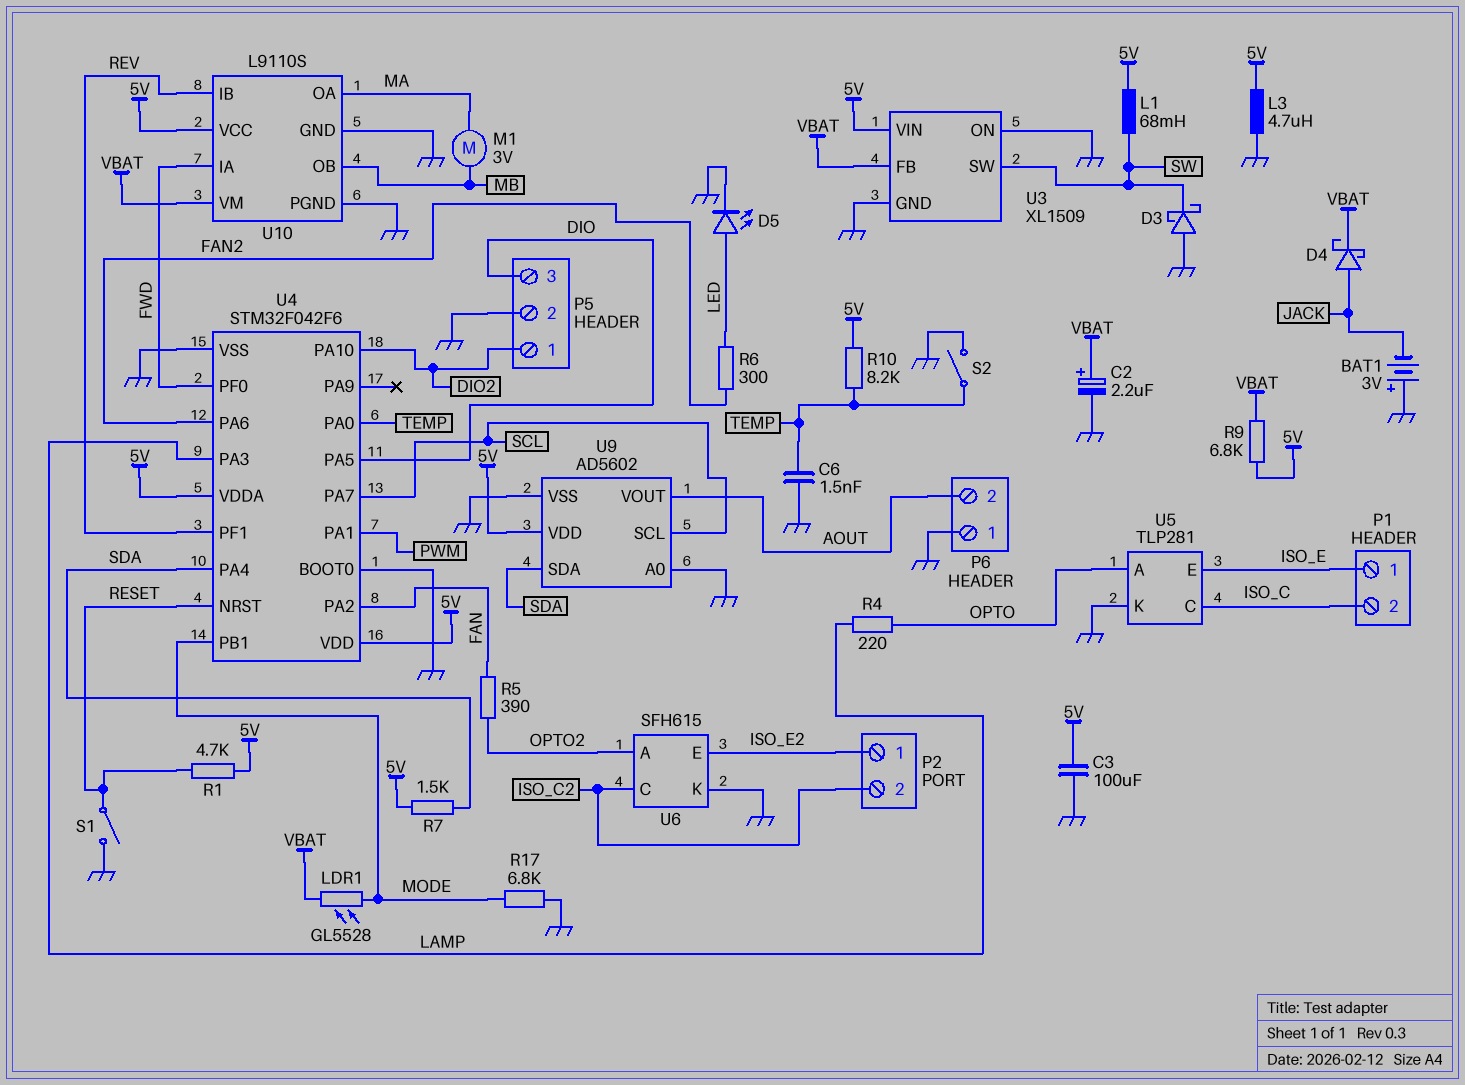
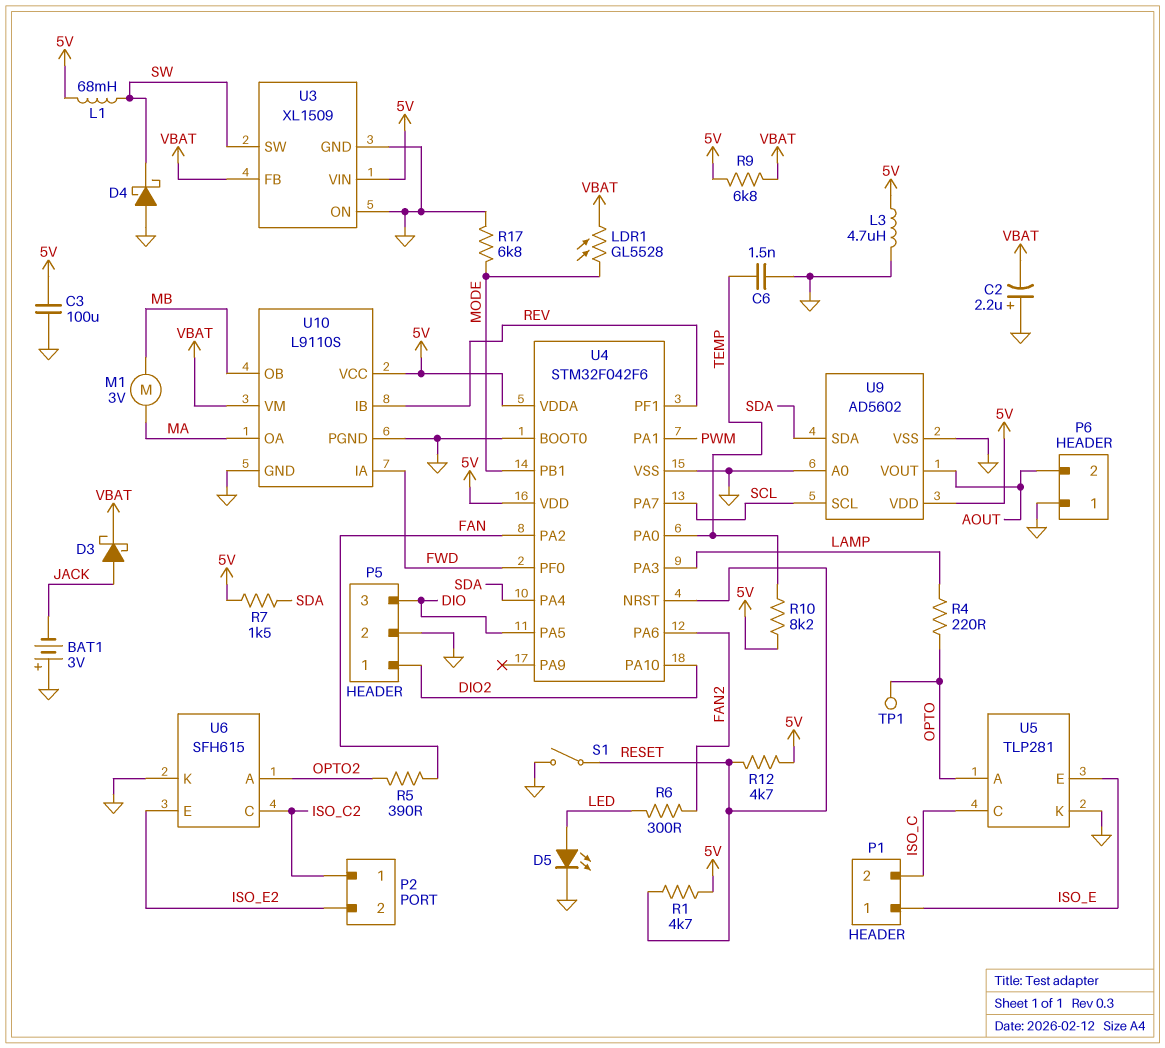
C2: 2.2uF (plus VBAT, minus GND) -> 2.2uF (plus GND, minus VBAT)
D3: schottky (A GND, K SW) -> schottky (A JACK, K VBAT)
D4: schottky (A JACK, K VBAT) -> schottky (A GND, K SW)
P2 pin 1: ISO_E2 -> ISO_C2
P2 pin 2: ISO_C2 -> ISO_E2
R12: none -> 4.7k (5V, RESET)
S2: switch (GND, TEMP) -> none
TP1: none -> test point (OPTO)

